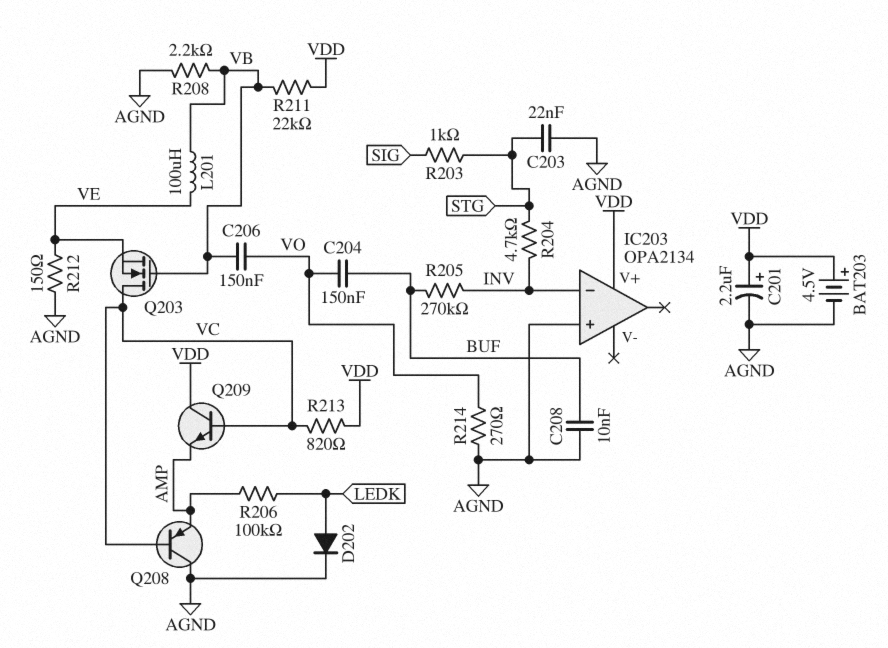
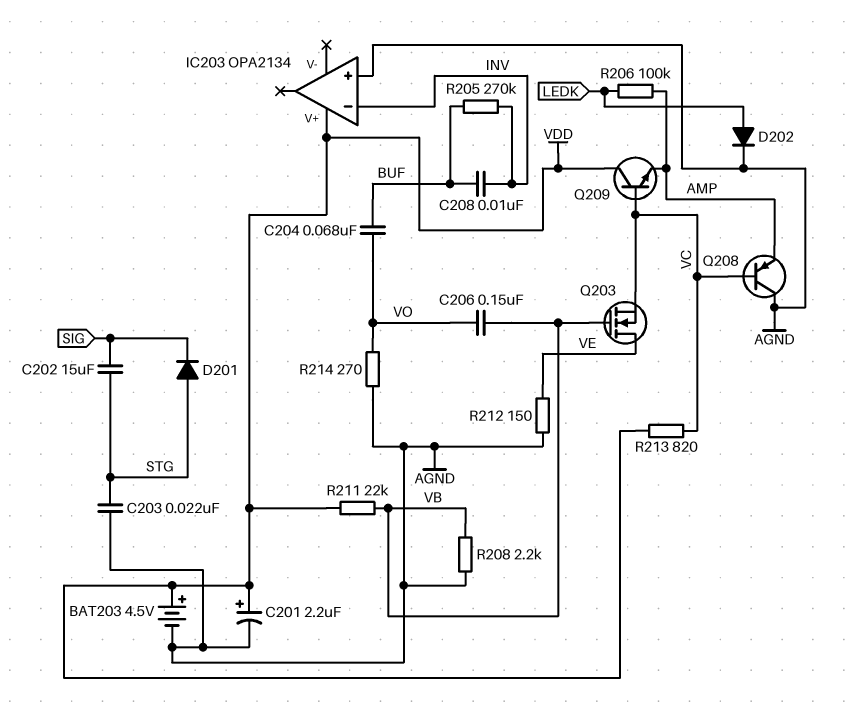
C202: none -> 15uF (SIG, STG)
C204: 150nF (BUF, VO) -> 68nF (BUF, VO)
C208: 10nF (AGND, BUF) -> 10nF (BUF, INV)
D201: none -> diode (A STG, K SIG)
L201: 100uH (VB, VE) -> none
Q203: NMOS (G VB, D VC, S VE) -> NMOS (G VB, D VE, S VC)
R203: 1k (SIG, STG) -> none
R204: 4.7k (INV, STG) -> none

